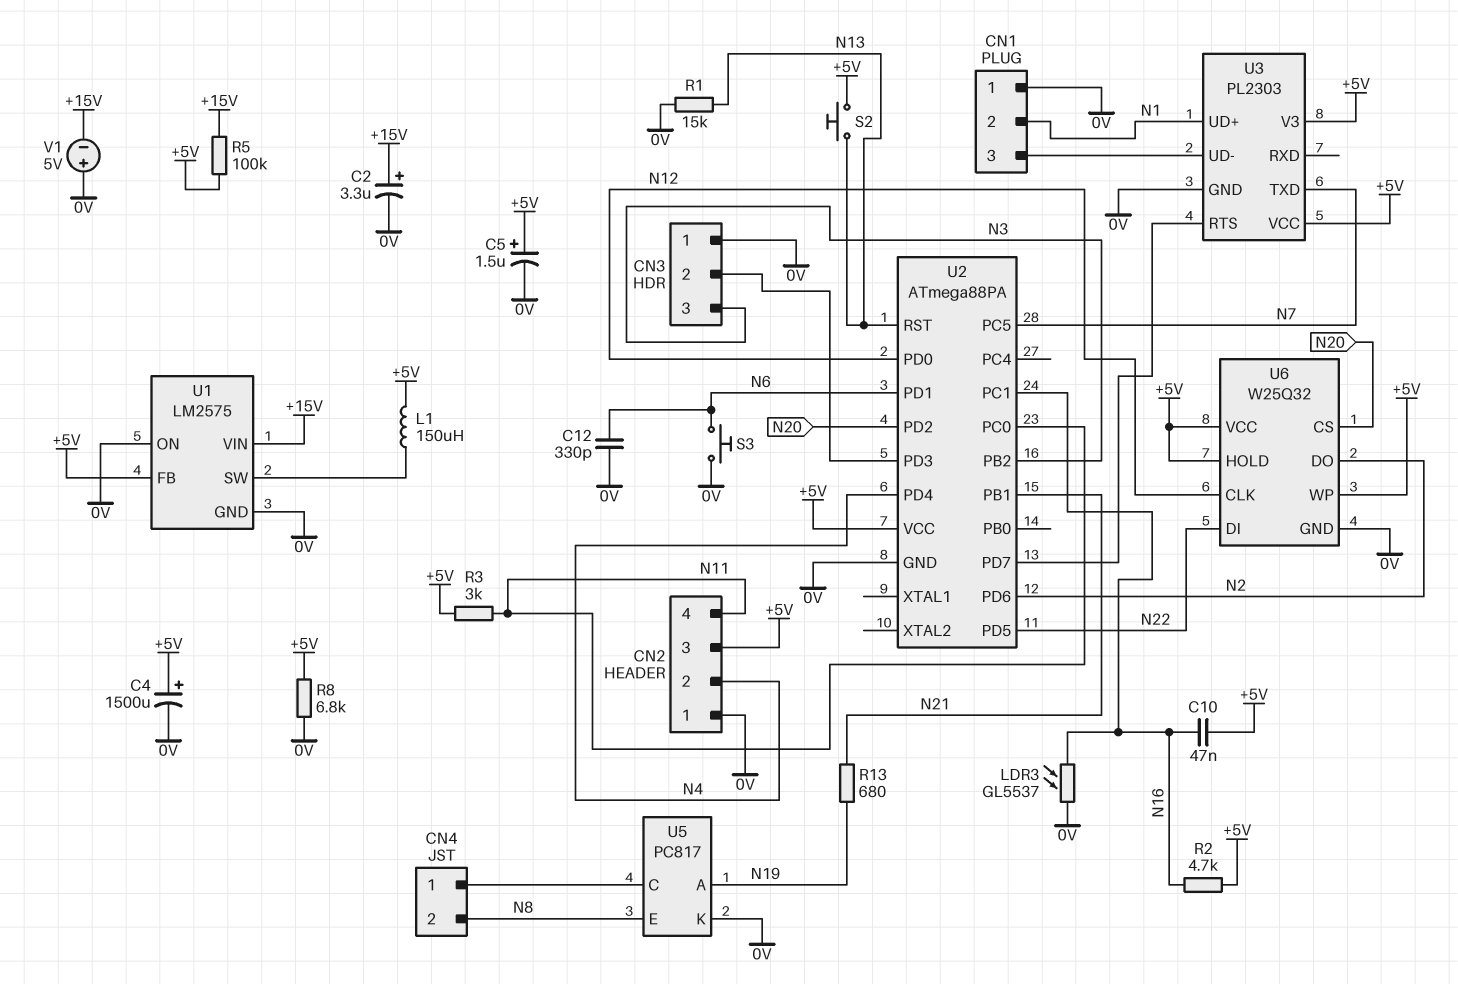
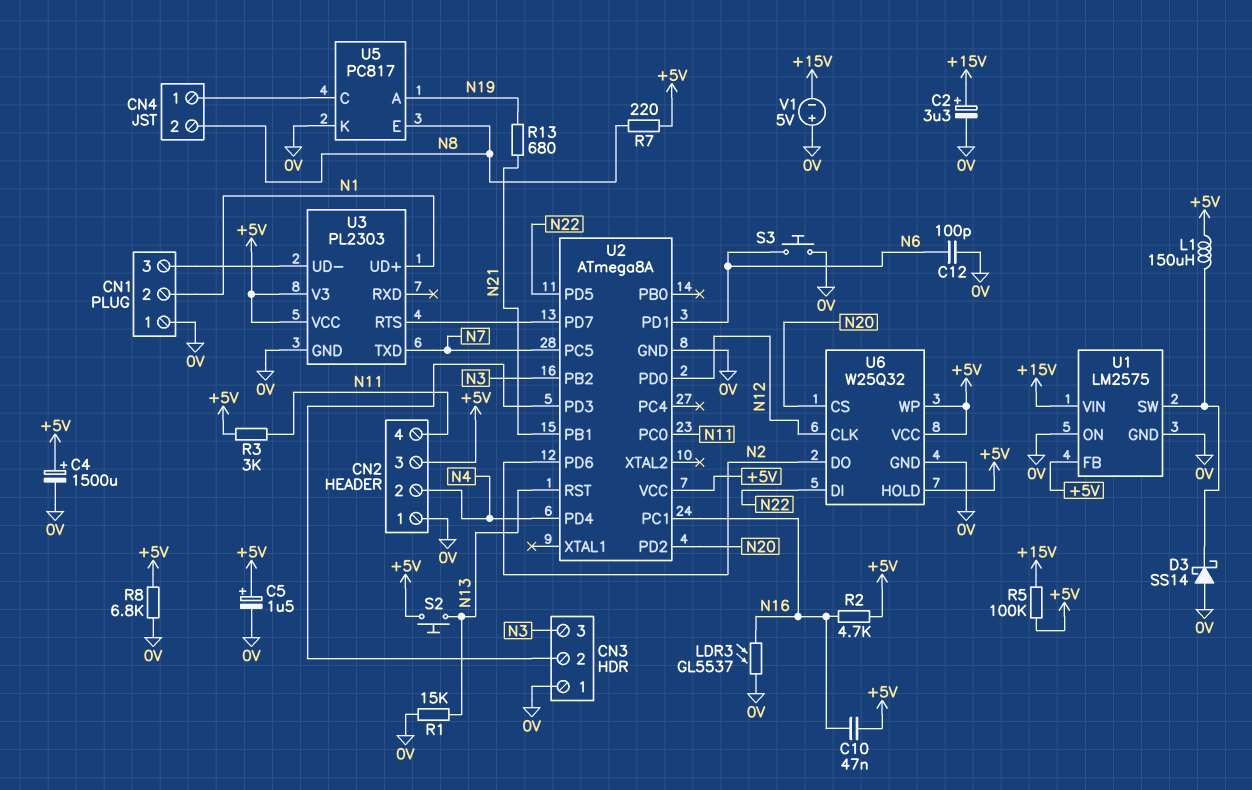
C12: 330pF (0V, N6) -> 100pF (0V, N6)
D3: none -> schottky SS14 (A 0V, K U1/SW)
R7: none -> 220 (+5V, N8)
U2: ATmega88PA -> ATmega8A

